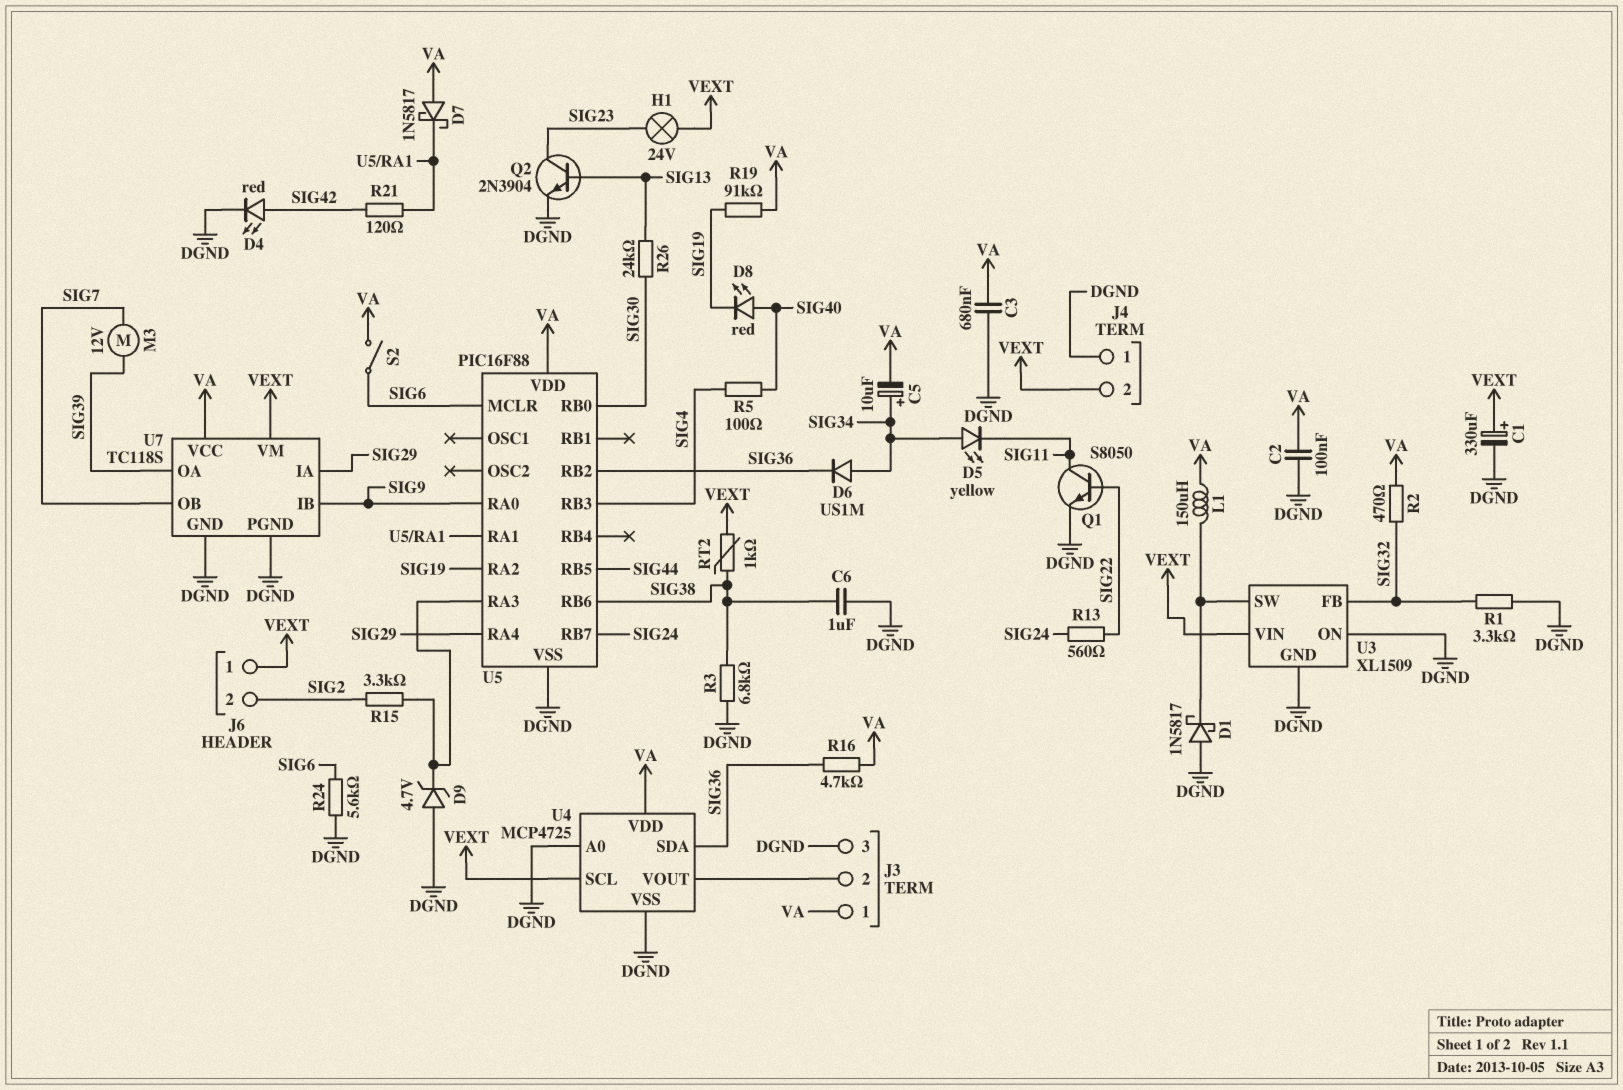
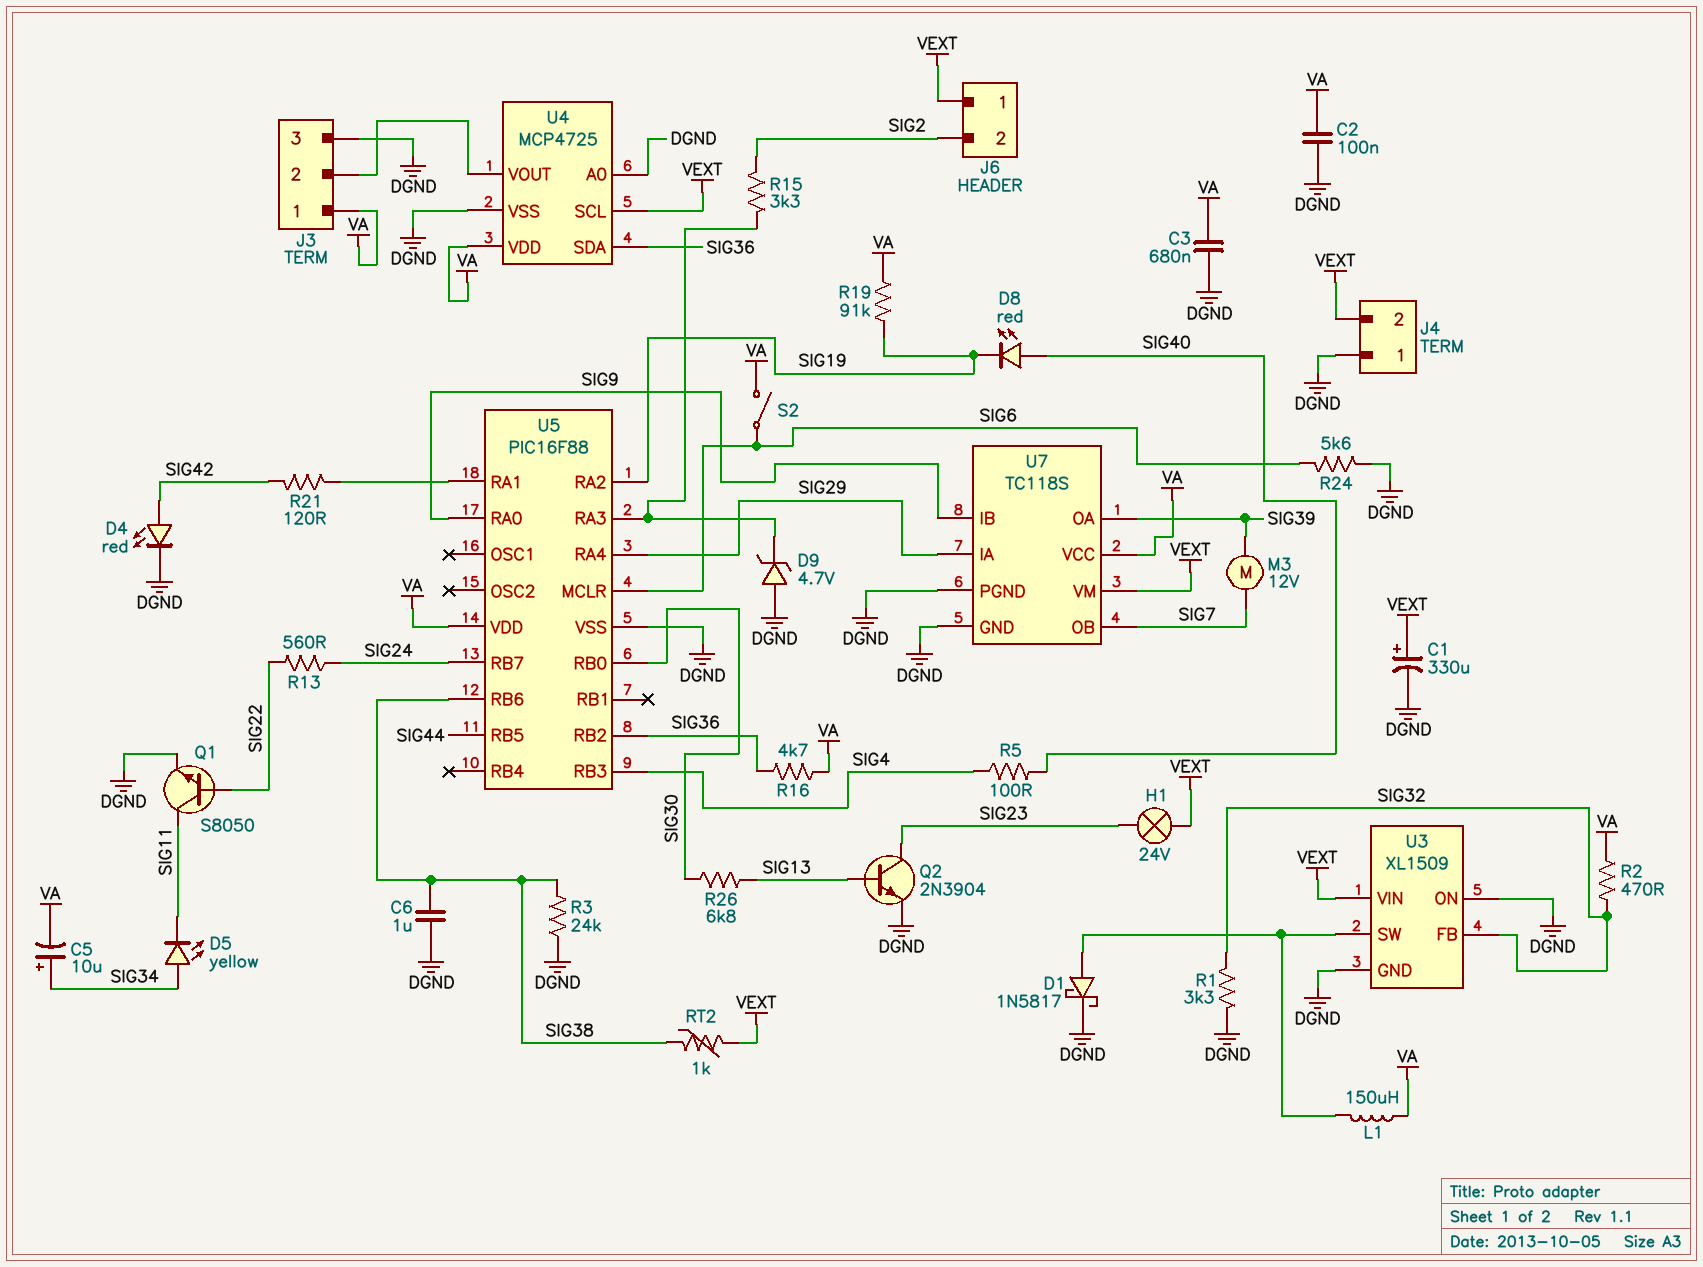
D1: schottky 1N5817 (A DGND, K U3/SW) -> schottky 1N5817 (A U3/SW, K DGND)
D6: diode US1M (A SIG34, K SIG36) -> none
D7: schottky 1N5817 (A VA, K U5/RA1) -> none
R3: 6.8k (DGND, SIG38) -> 24k (DGND, SIG38)
R26: 24k (SIG13, SIG30) -> 6.8k (SIG13, SIG30)

